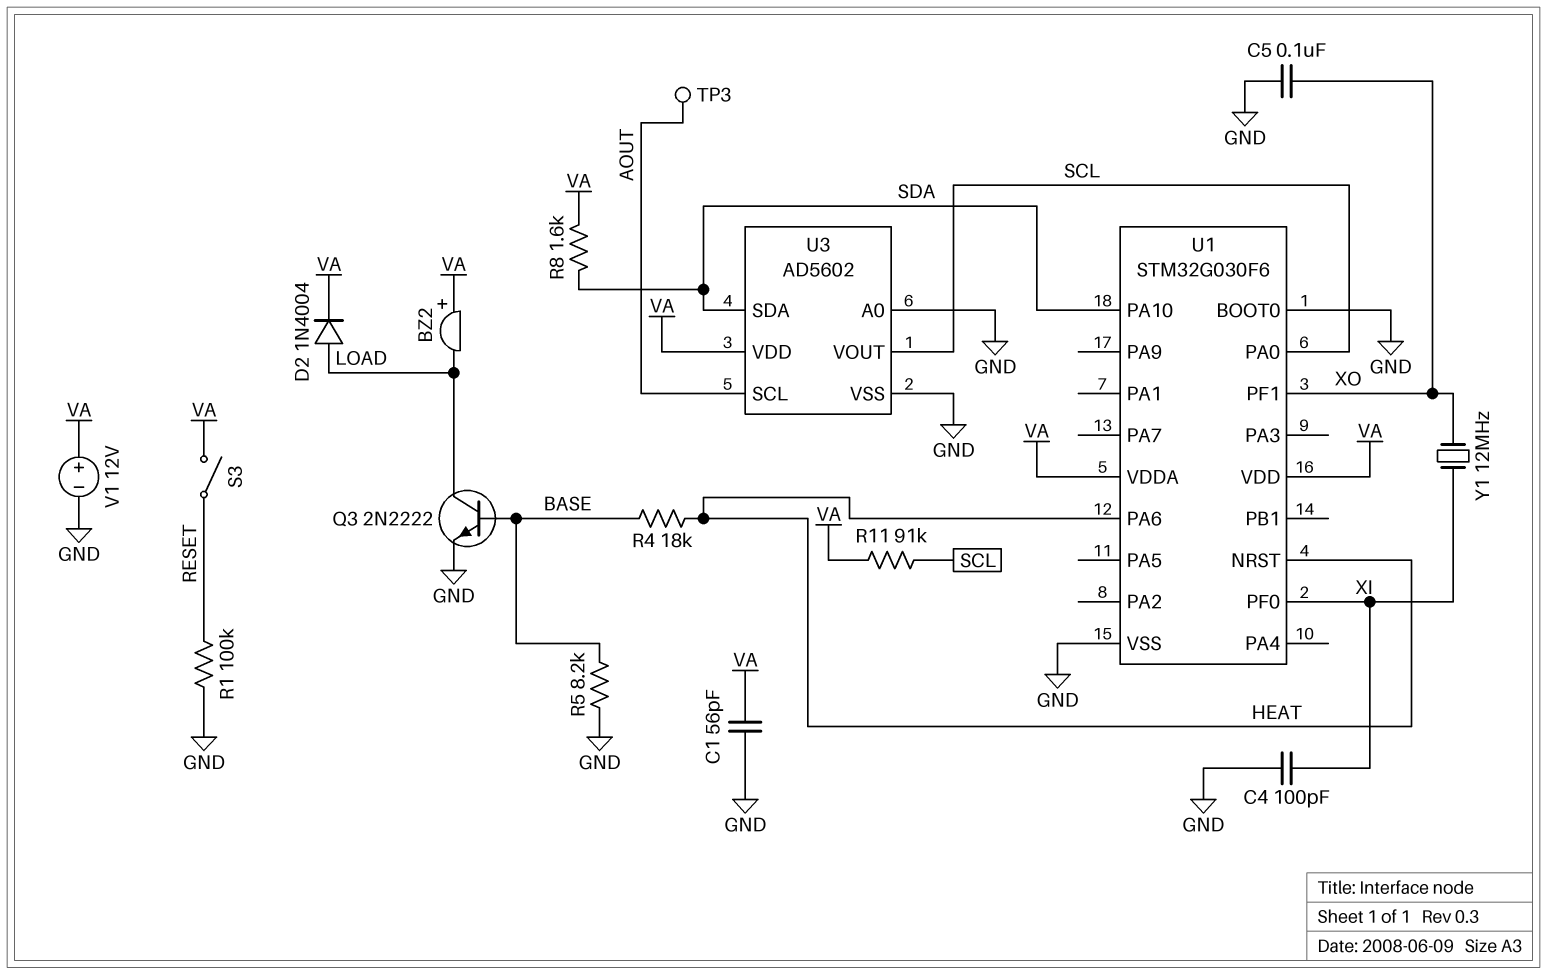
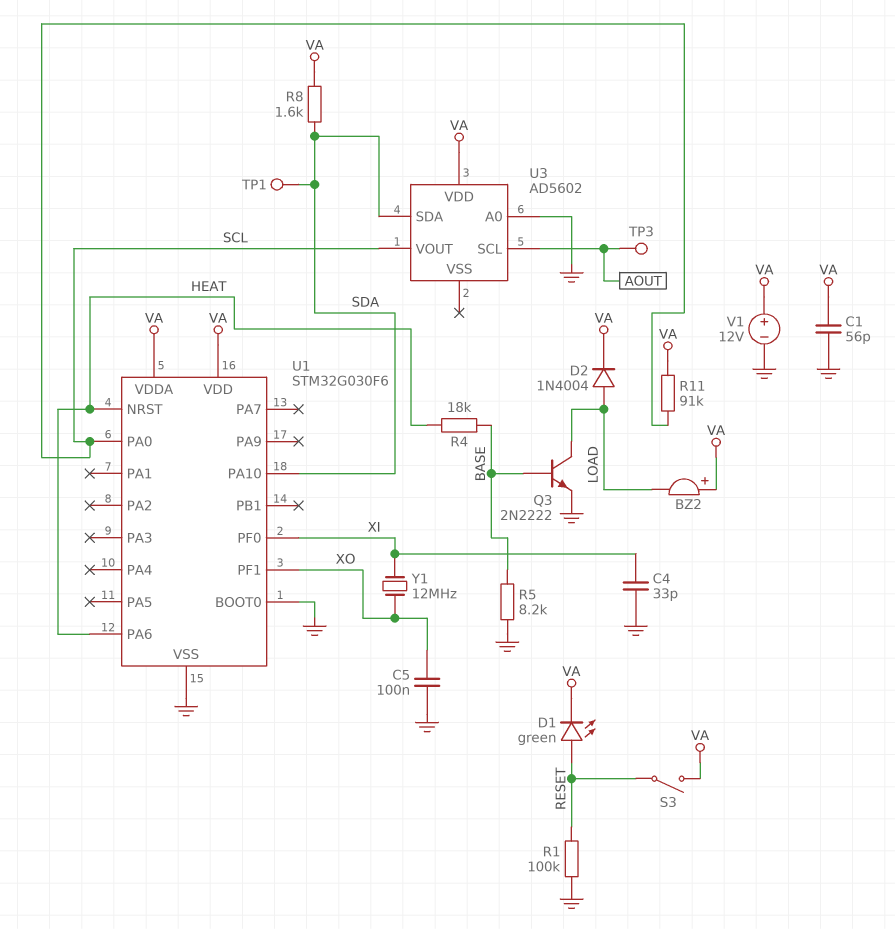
C4: 100pF (GND, XI) -> 33pF (GND, XI)
D1: none -> LED green (A RESET, K VA)
TP1: none -> test point (SDA)
U3 pin VSS: GND -> none

